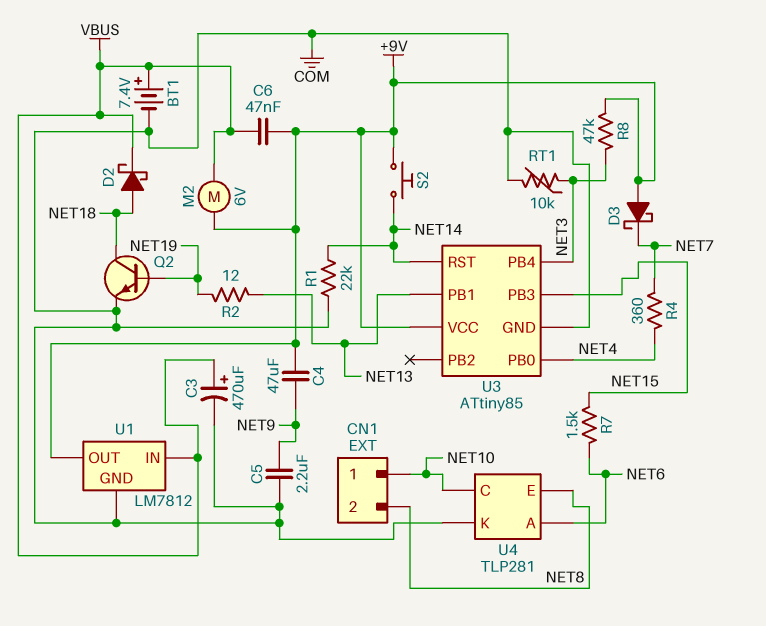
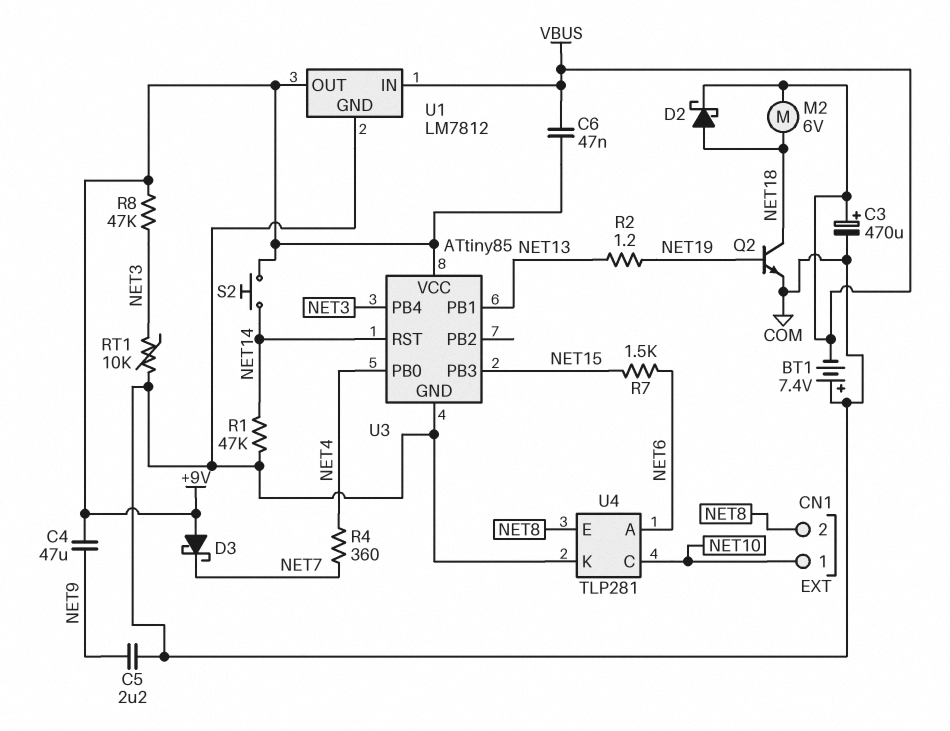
BT1: 7.4V (plus VBUS, minus COM) -> 7.4V (plus COM, minus VBUS)
M2: motor 6V (+9V, VBUS) -> motor 6V (NET18, VBUS)
R1: 22k (COM, NET14) -> 47k (COM, NET14)
R2: 12 (NET13, NET19) -> 1.2 (NET13, NET19)

